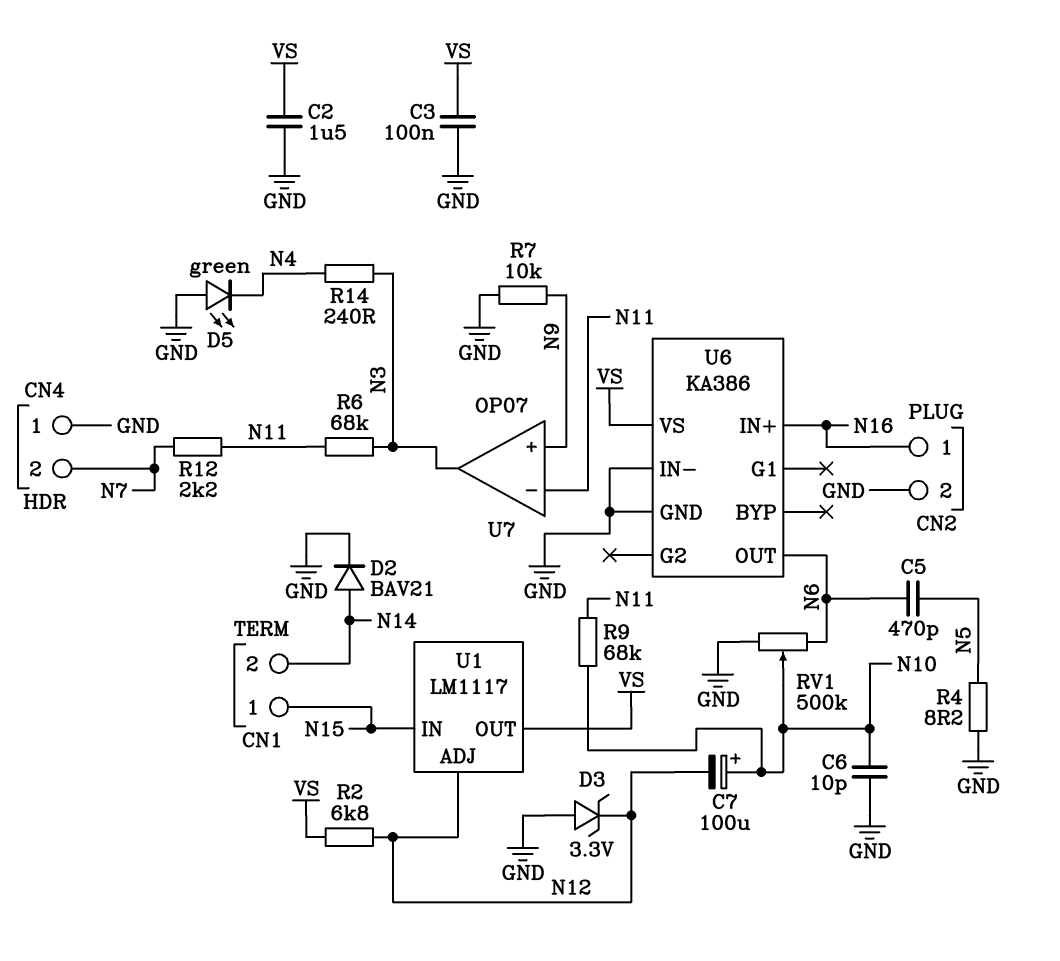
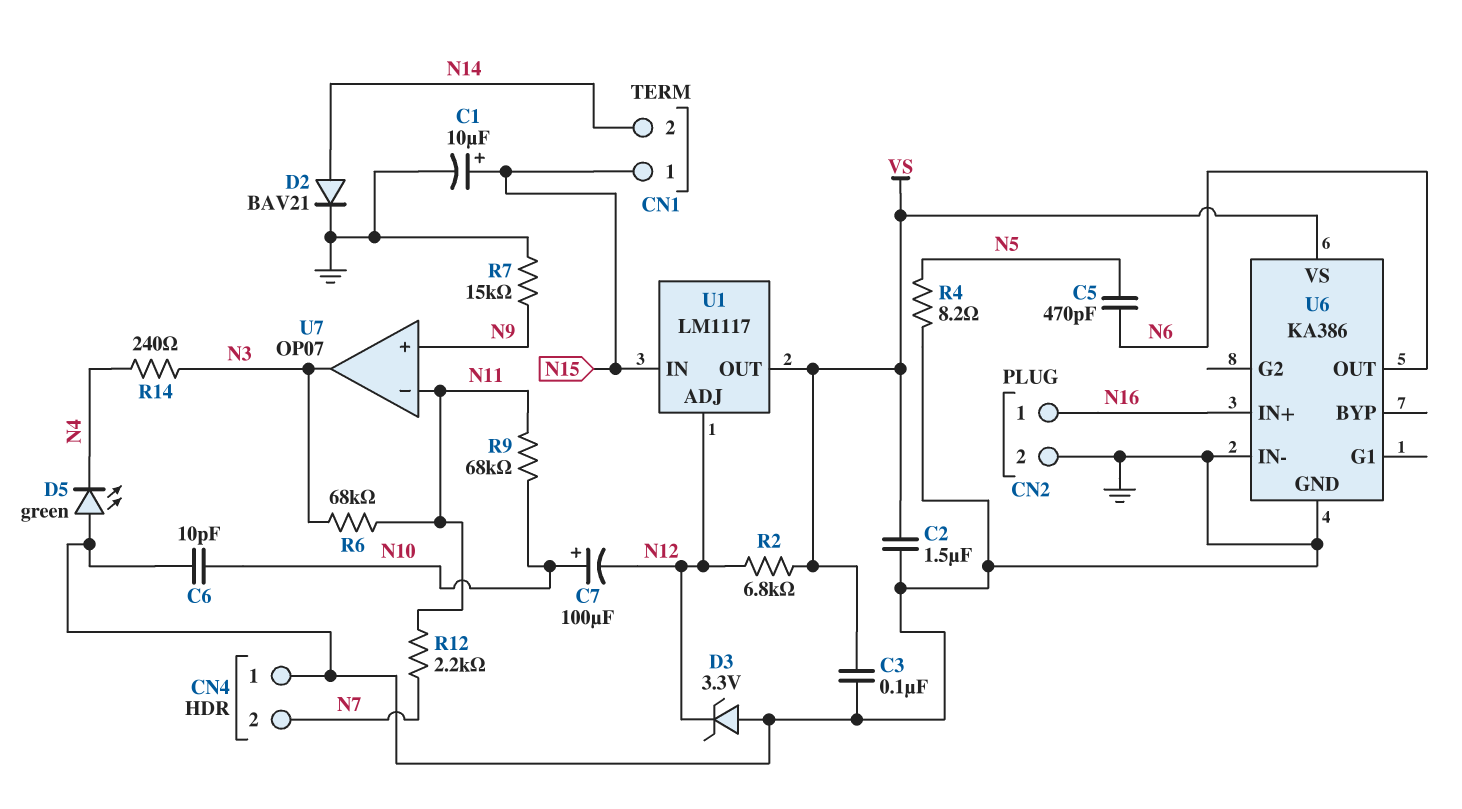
C1: none -> 10uF (plus N15, minus GND)
R7: 10k (GND, N9) -> 15k (GND, N9)
RV1: 500k (GND, N6, wiper N10) -> none

